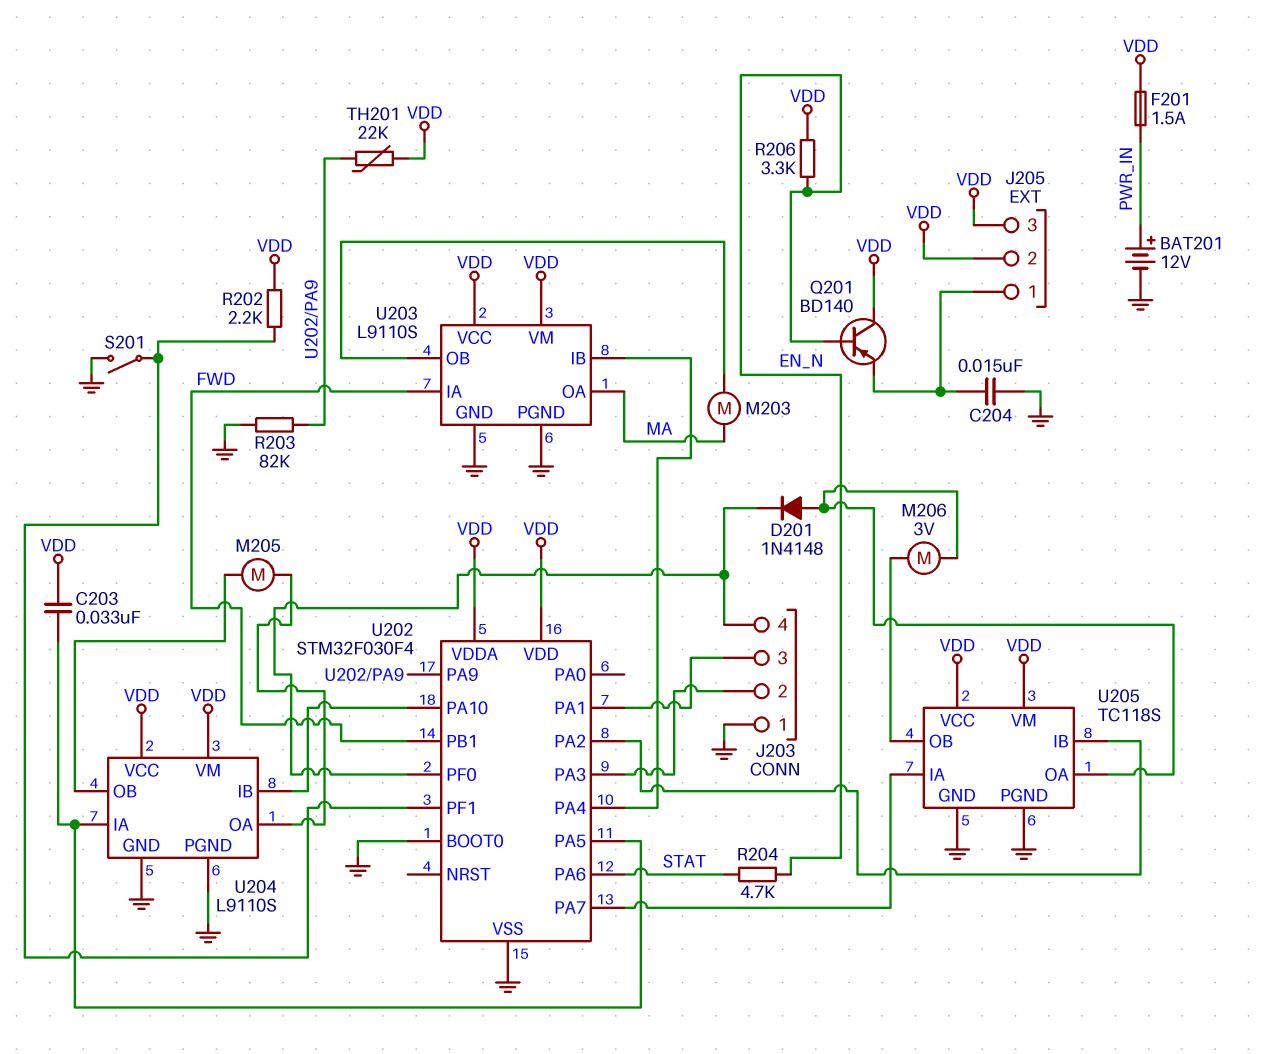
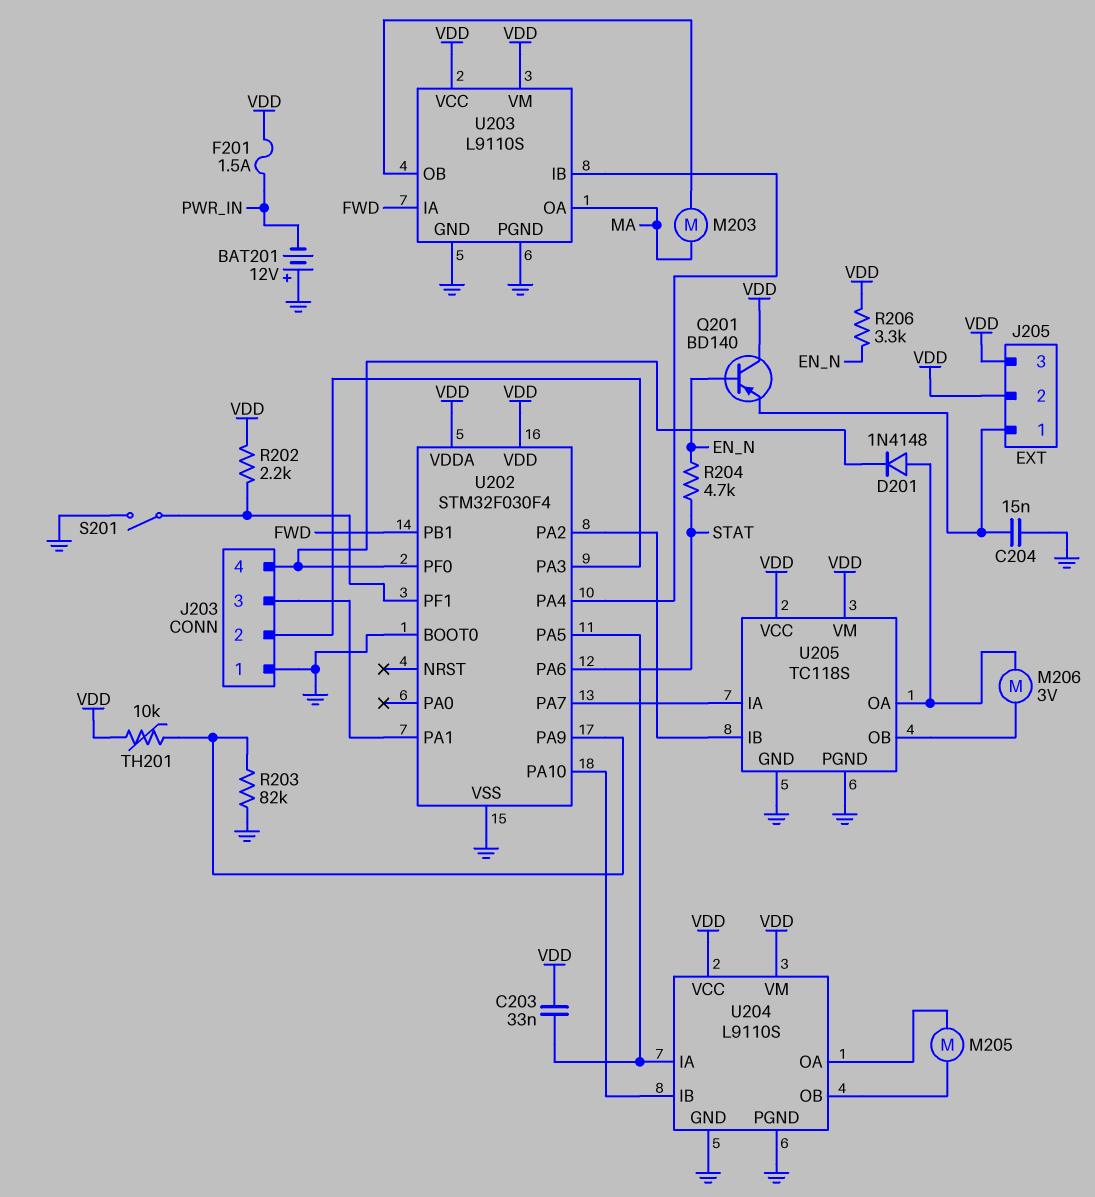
BAT201: 12V (plus PWR_IN, minus GND) -> 12V (plus GND, minus PWR_IN)
TH201: 22k (U202/PA9, VDD) -> 10k (U202/PA9, VDD)

